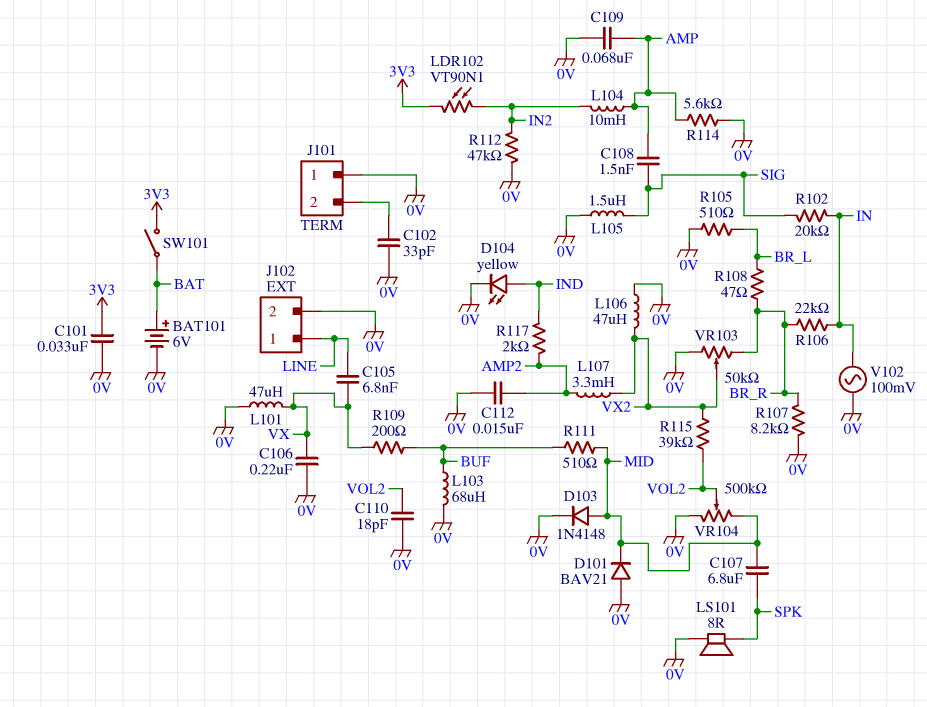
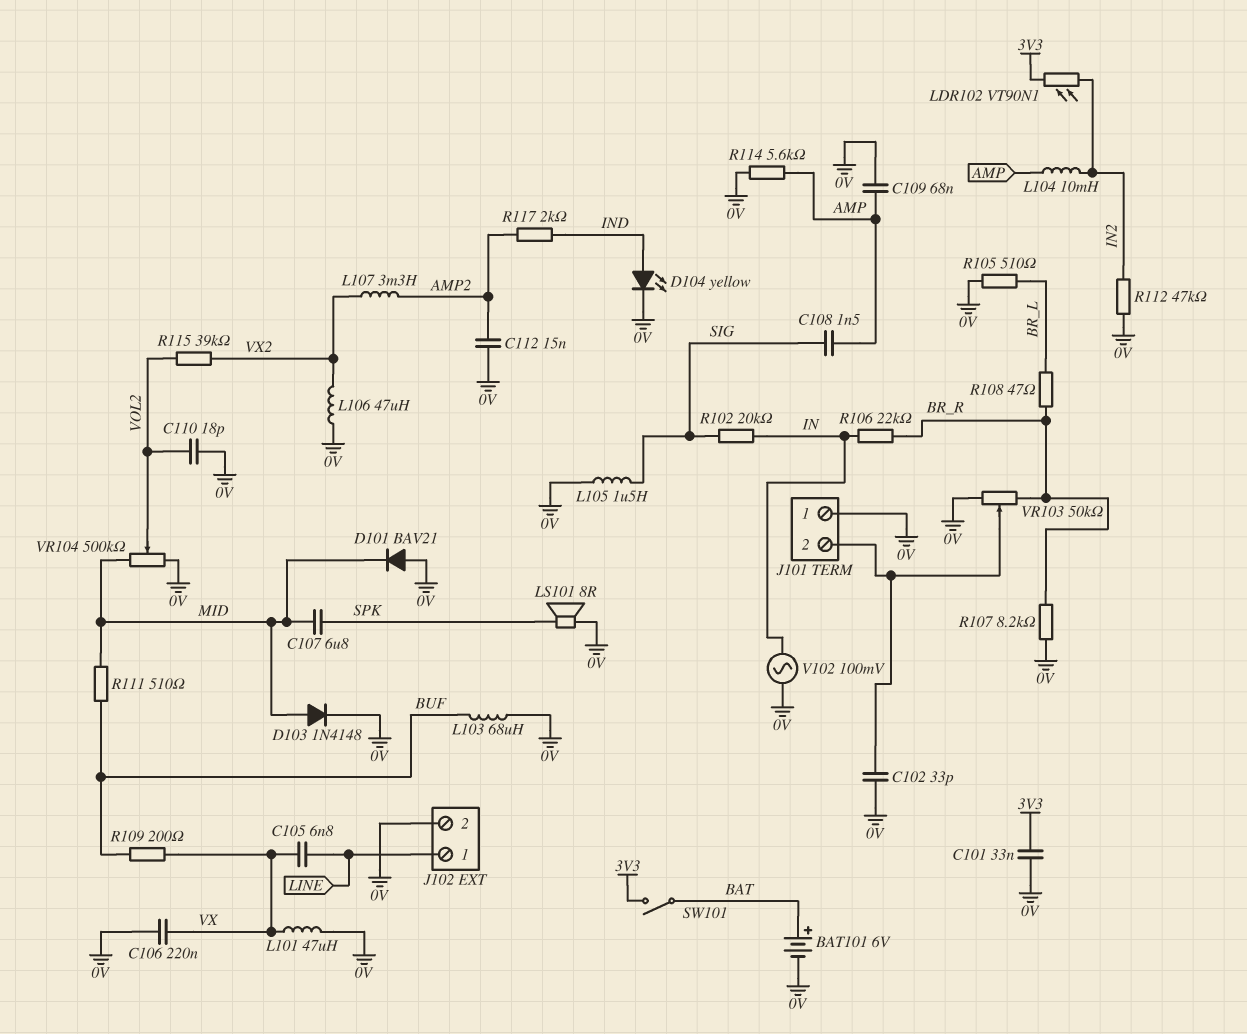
VR103: 50k (0V, BR_R, wiper VX2) -> 50k (0V, BR_R, wiper J101/2)

